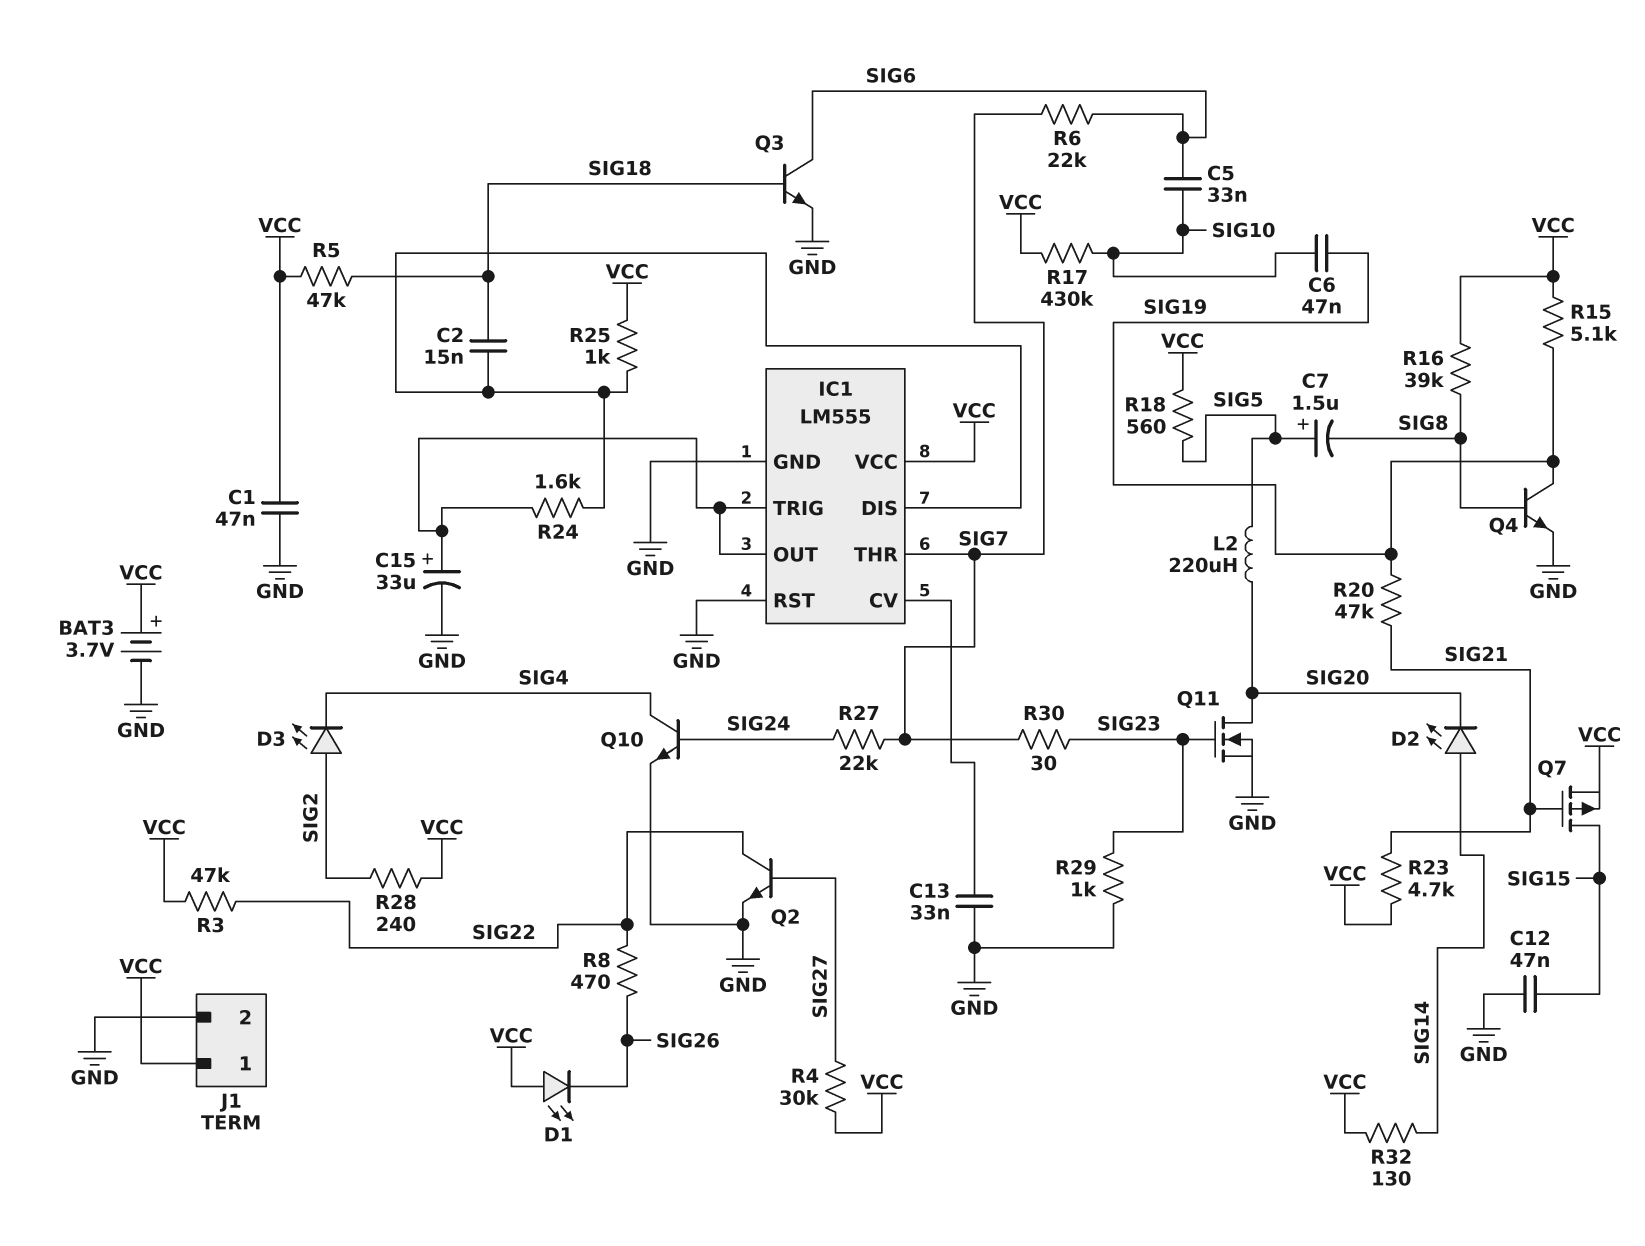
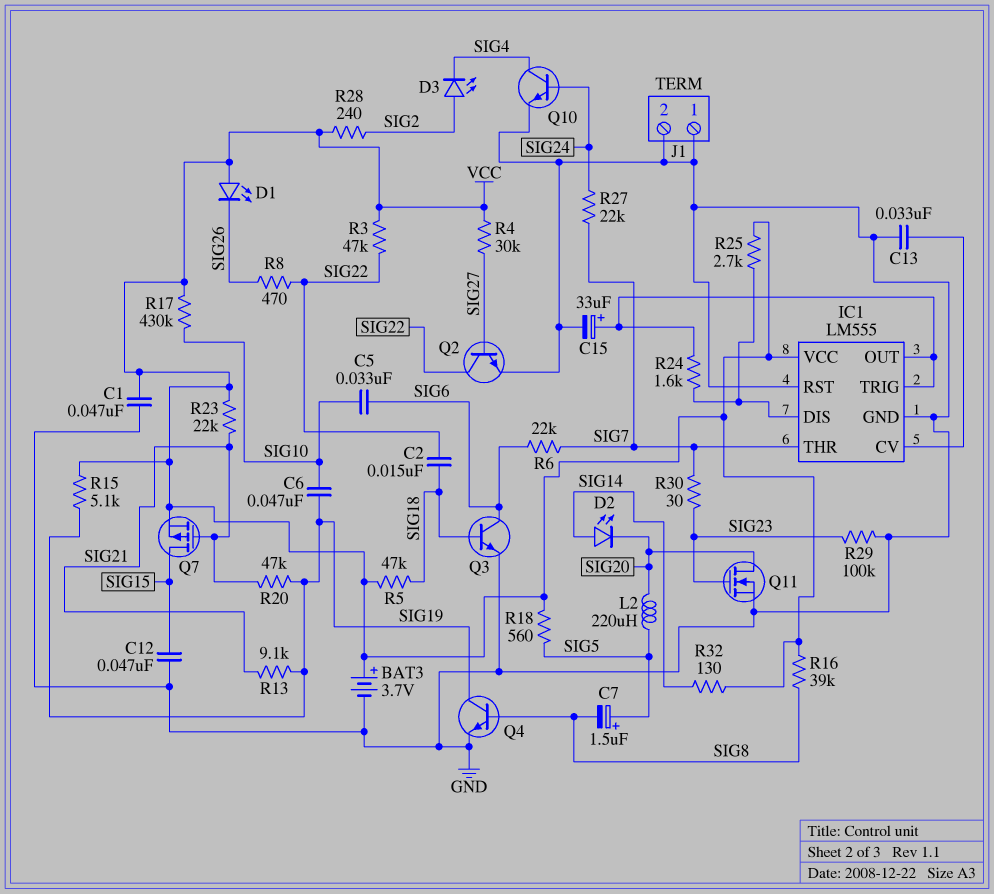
C2: 15nF (IC1/DIS, SIG18) -> 15nF (SIG18, SIG22)
J1 pin 1: VCC -> GND
R13: none -> 9.1k (SIG19, SIG21)
R23: 4.7k (SIG21, VCC) -> 22k (SIG21, VCC)
R25: 1k (IC1/DIS, VCC) -> 2.7k (IC1/DIS, VCC)
R29: 1k (GND, SIG23) -> 100k (GND, SIG23)

